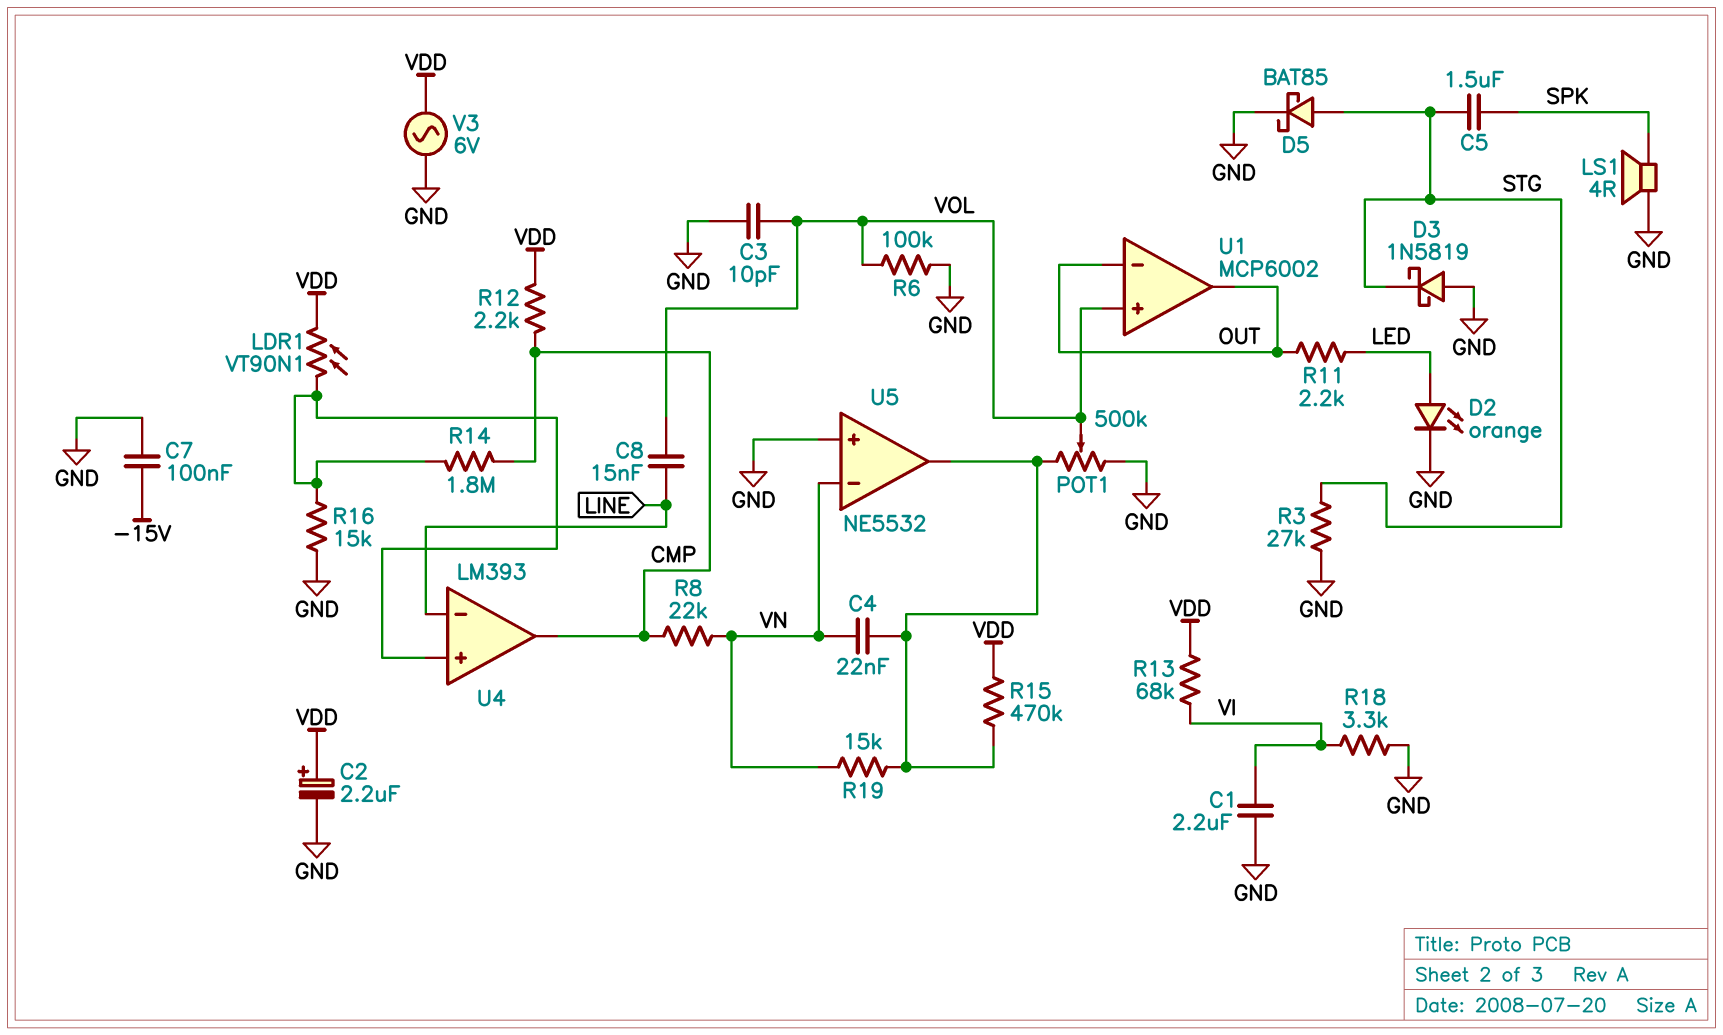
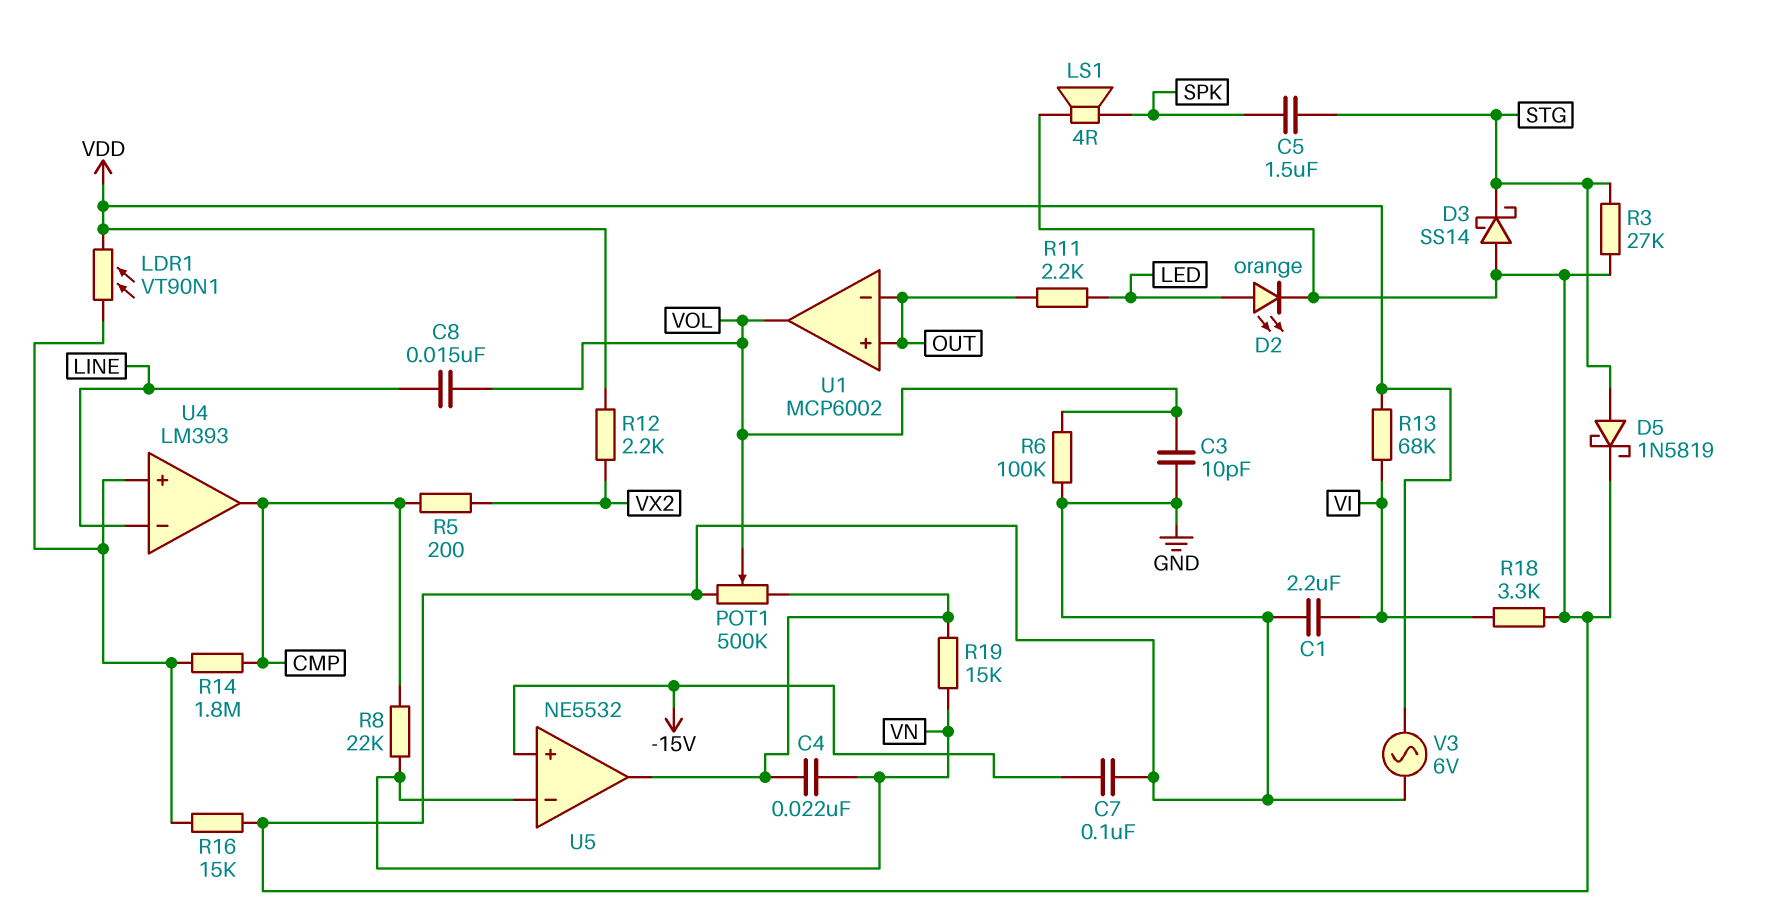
C2: 2.2uF (plus VDD, minus GND) -> none
D3: schottky 1N5819 (A GND, K STG) -> schottky SS14 (A GND, K STG)
D5: schottky BAT85 (A STG, K GND) -> schottky 1N5819 (A STG, K GND)
R5: none -> 200 (CMP, VX2)
R12: 2.2k (CMP, VDD) -> 2.2k (VDD, VX2)
R15: 470k (U5/out, VDD) -> none
U1 pin in+: VOL -> OUT
U1 pin out: OUT -> VOL
U5 pin in+: GND -> -15V

